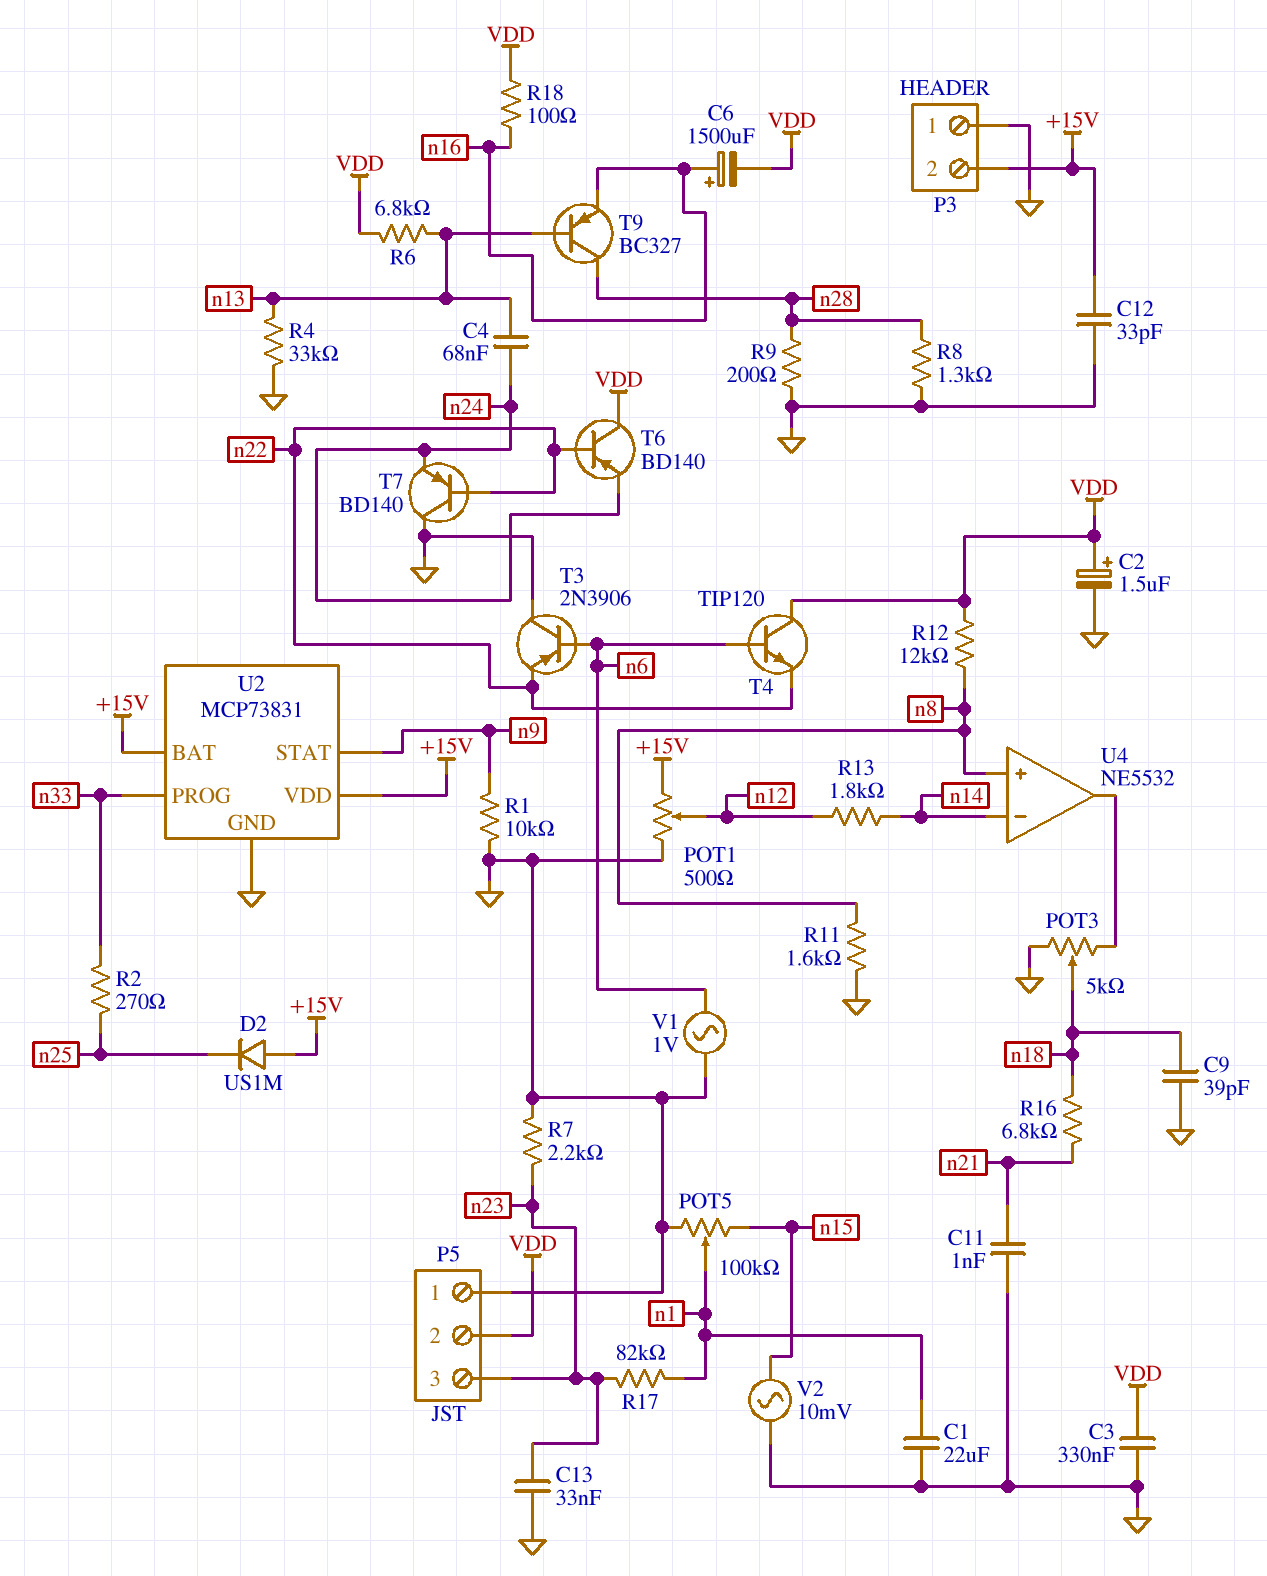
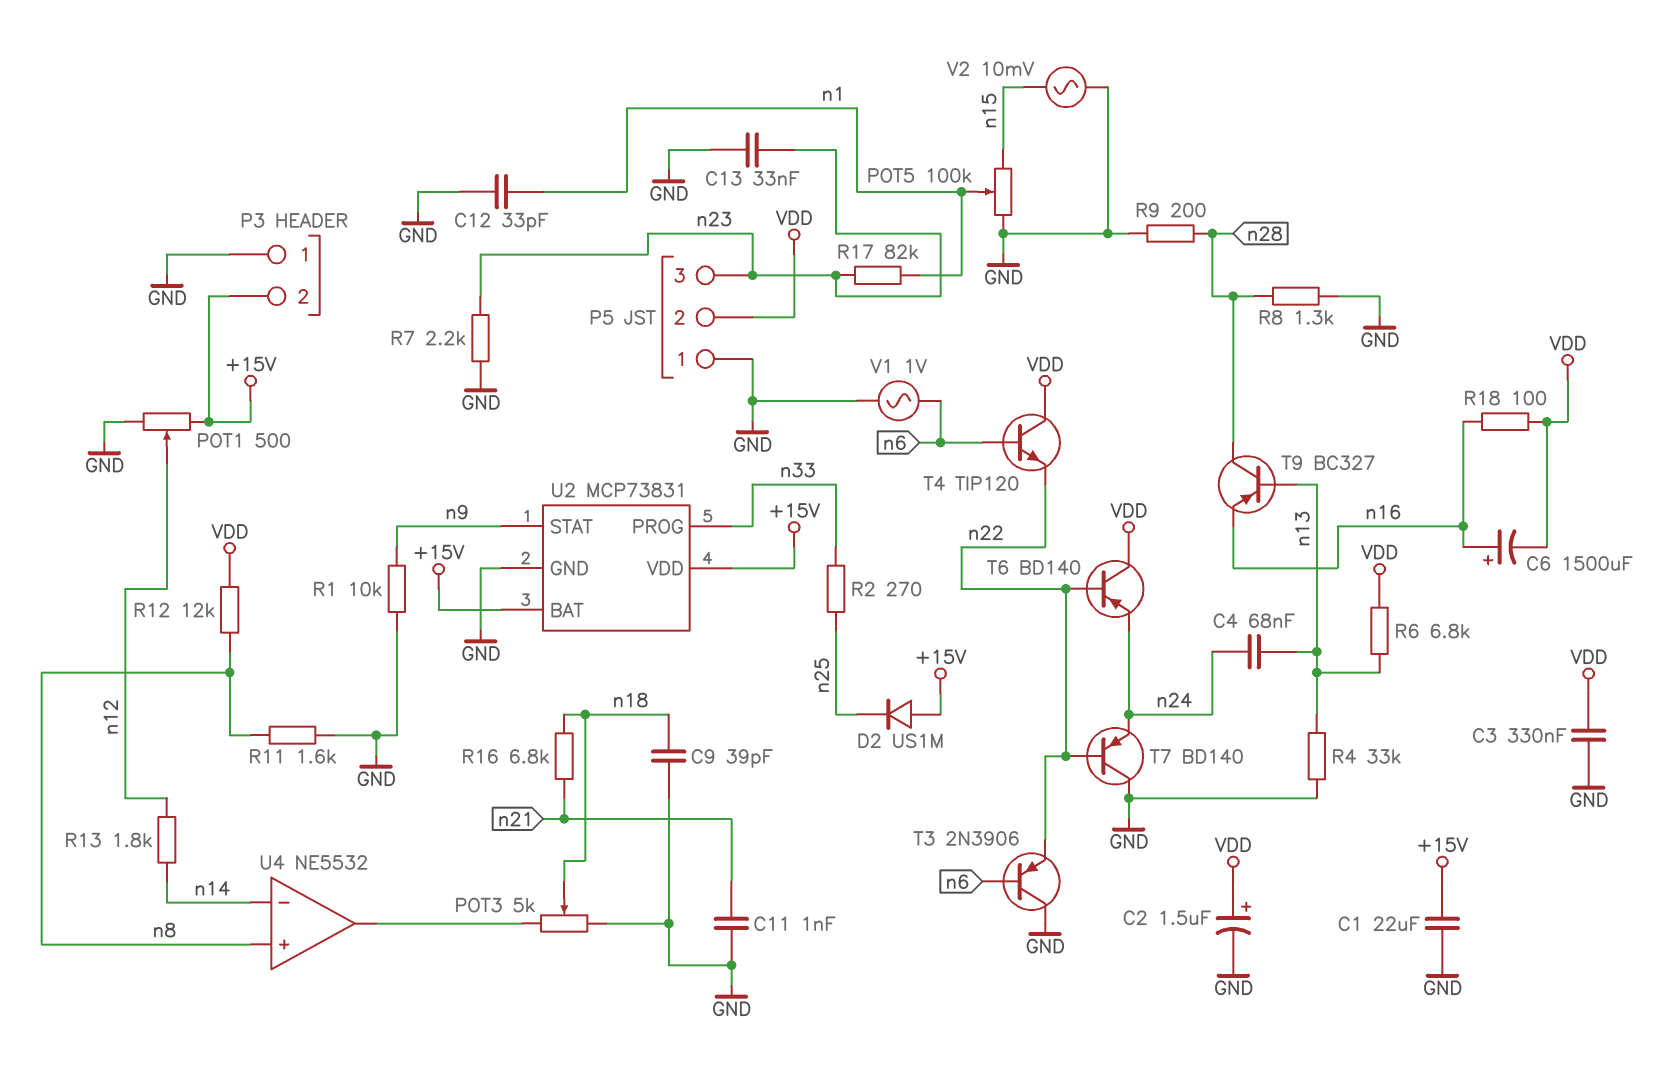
C1: 22uF (GND, n1) -> 22uF (+15V, GND)
C12: 33pF (+15V, GND) -> 33pF (GND, n1)

